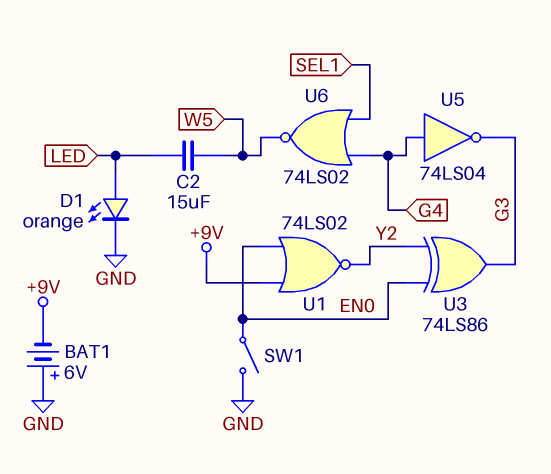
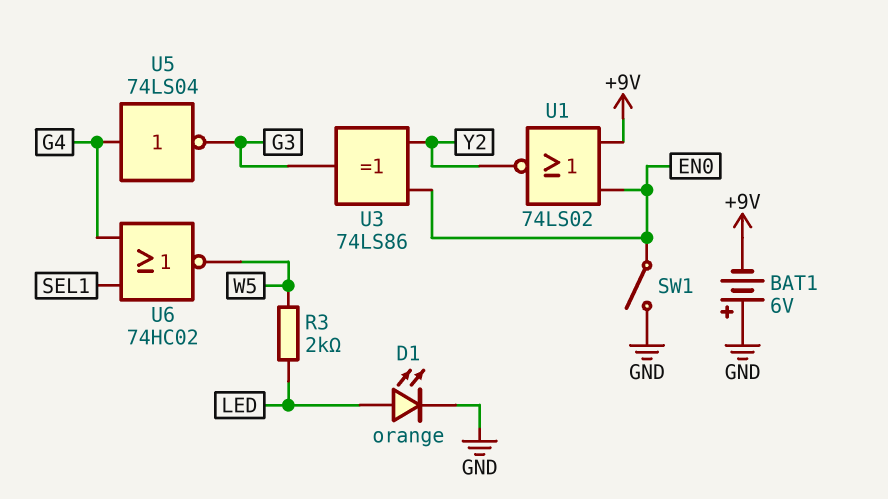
C2: 15uF (LED, W5) -> none
R3: none -> 2k (LED, W5)
U6: NOR 74LS02 (in G4, in SEL1, out W5) -> NOR 74HC02 (in G4, in SEL1, out W5)

